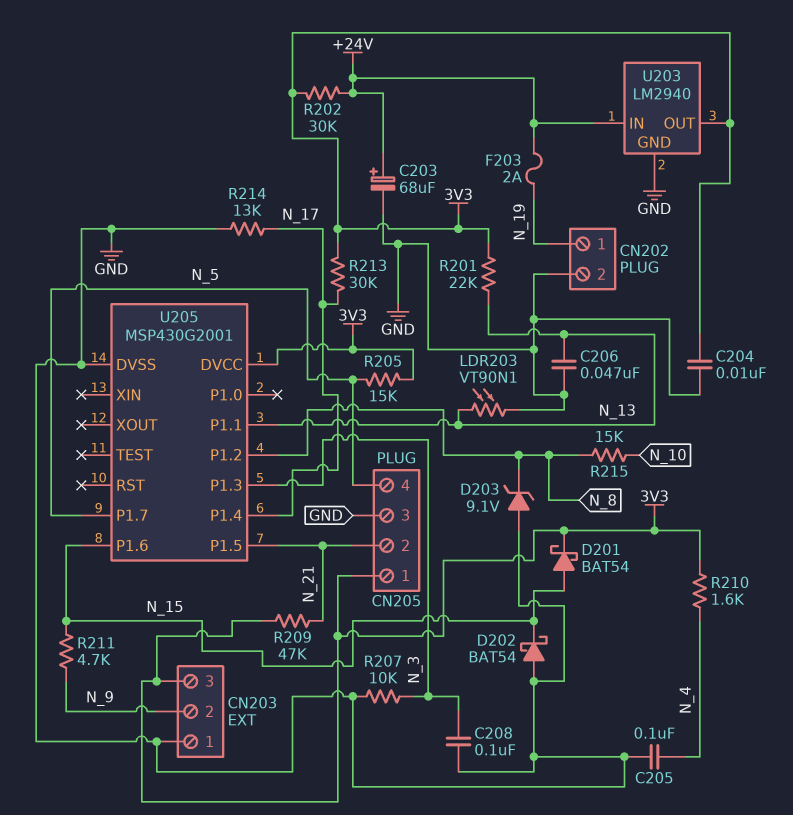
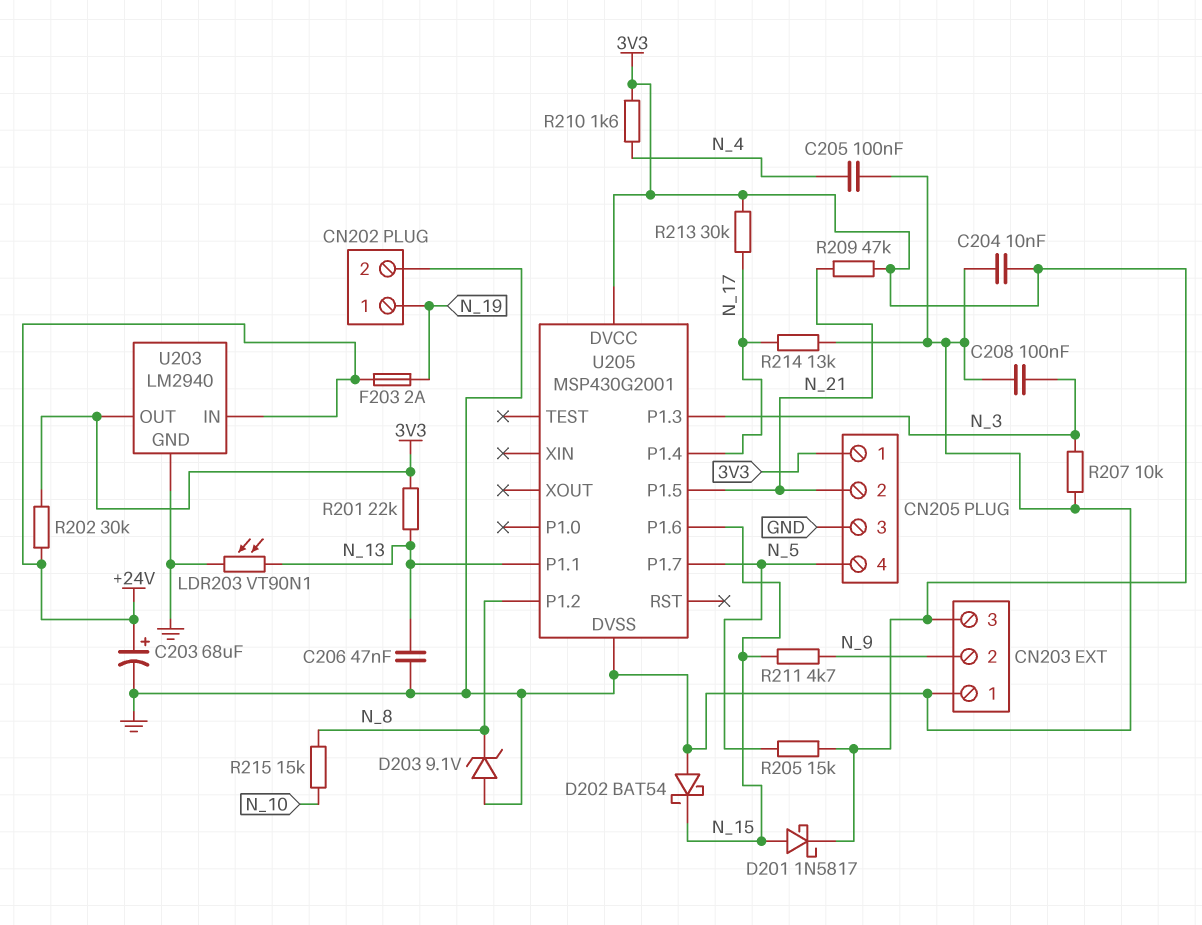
D201: schottky BAT54 (A N_15, K 3V3) -> schottky 1N5817 (A N_15, K 3V3)

